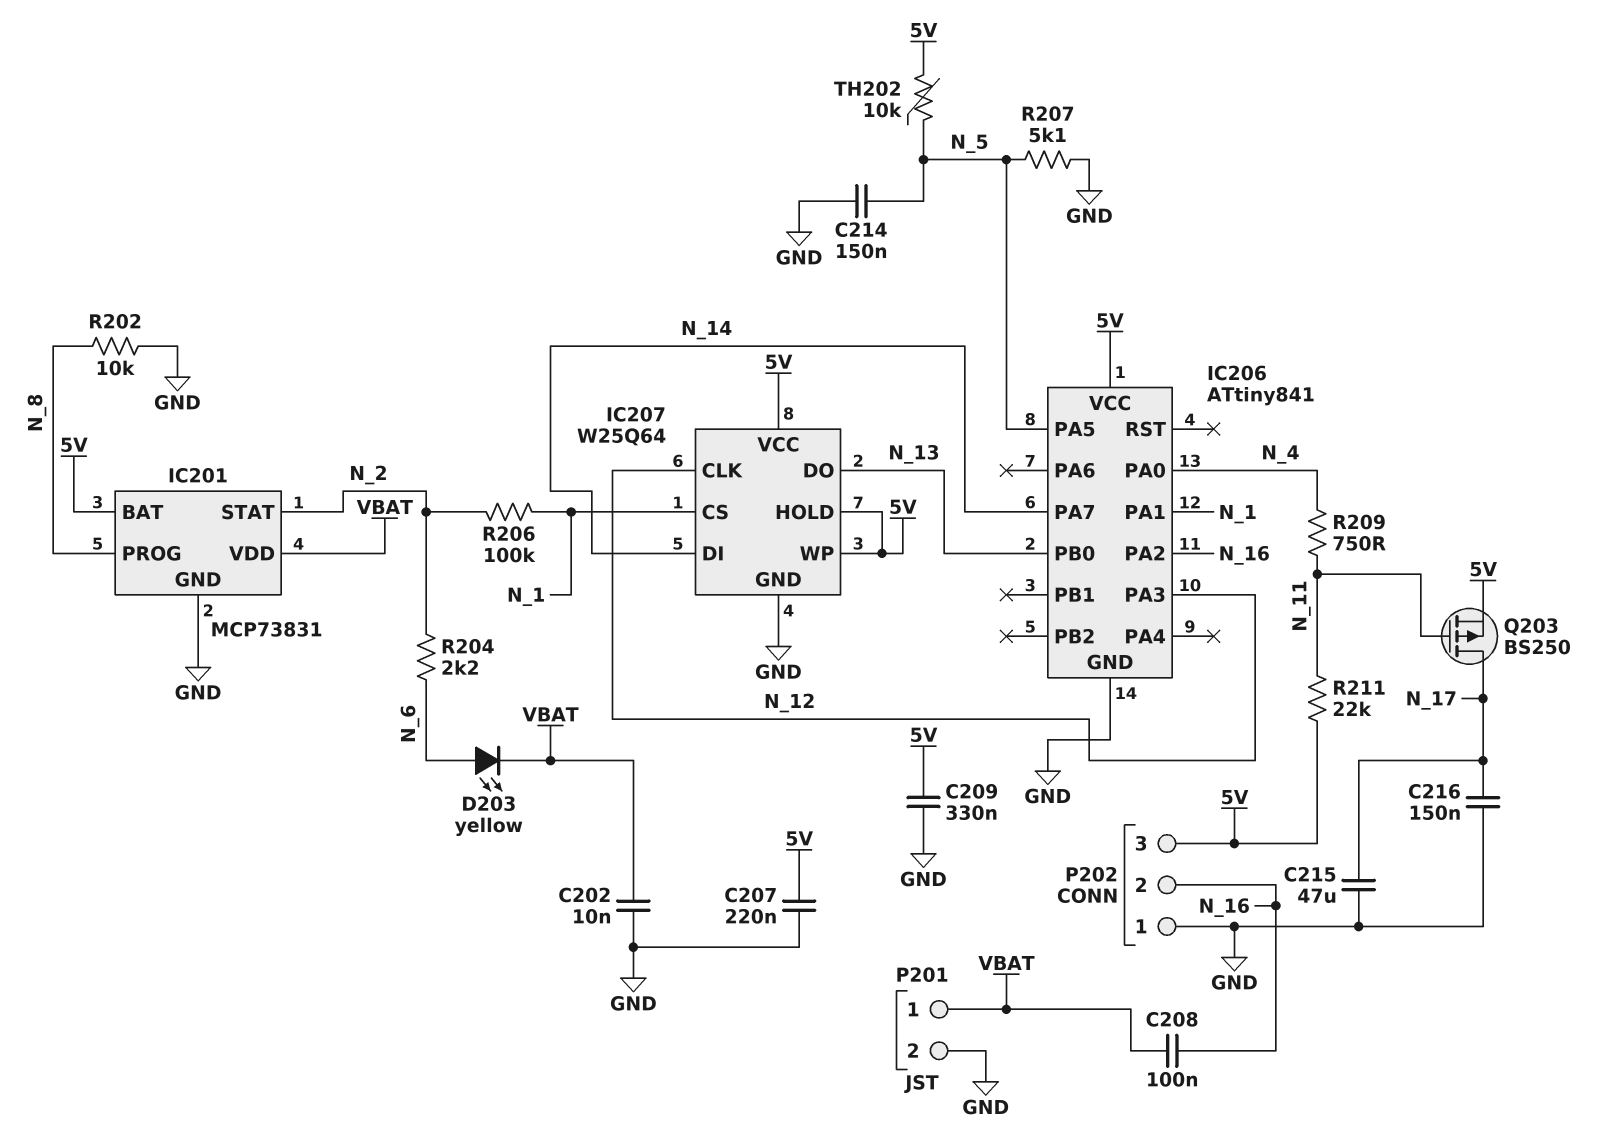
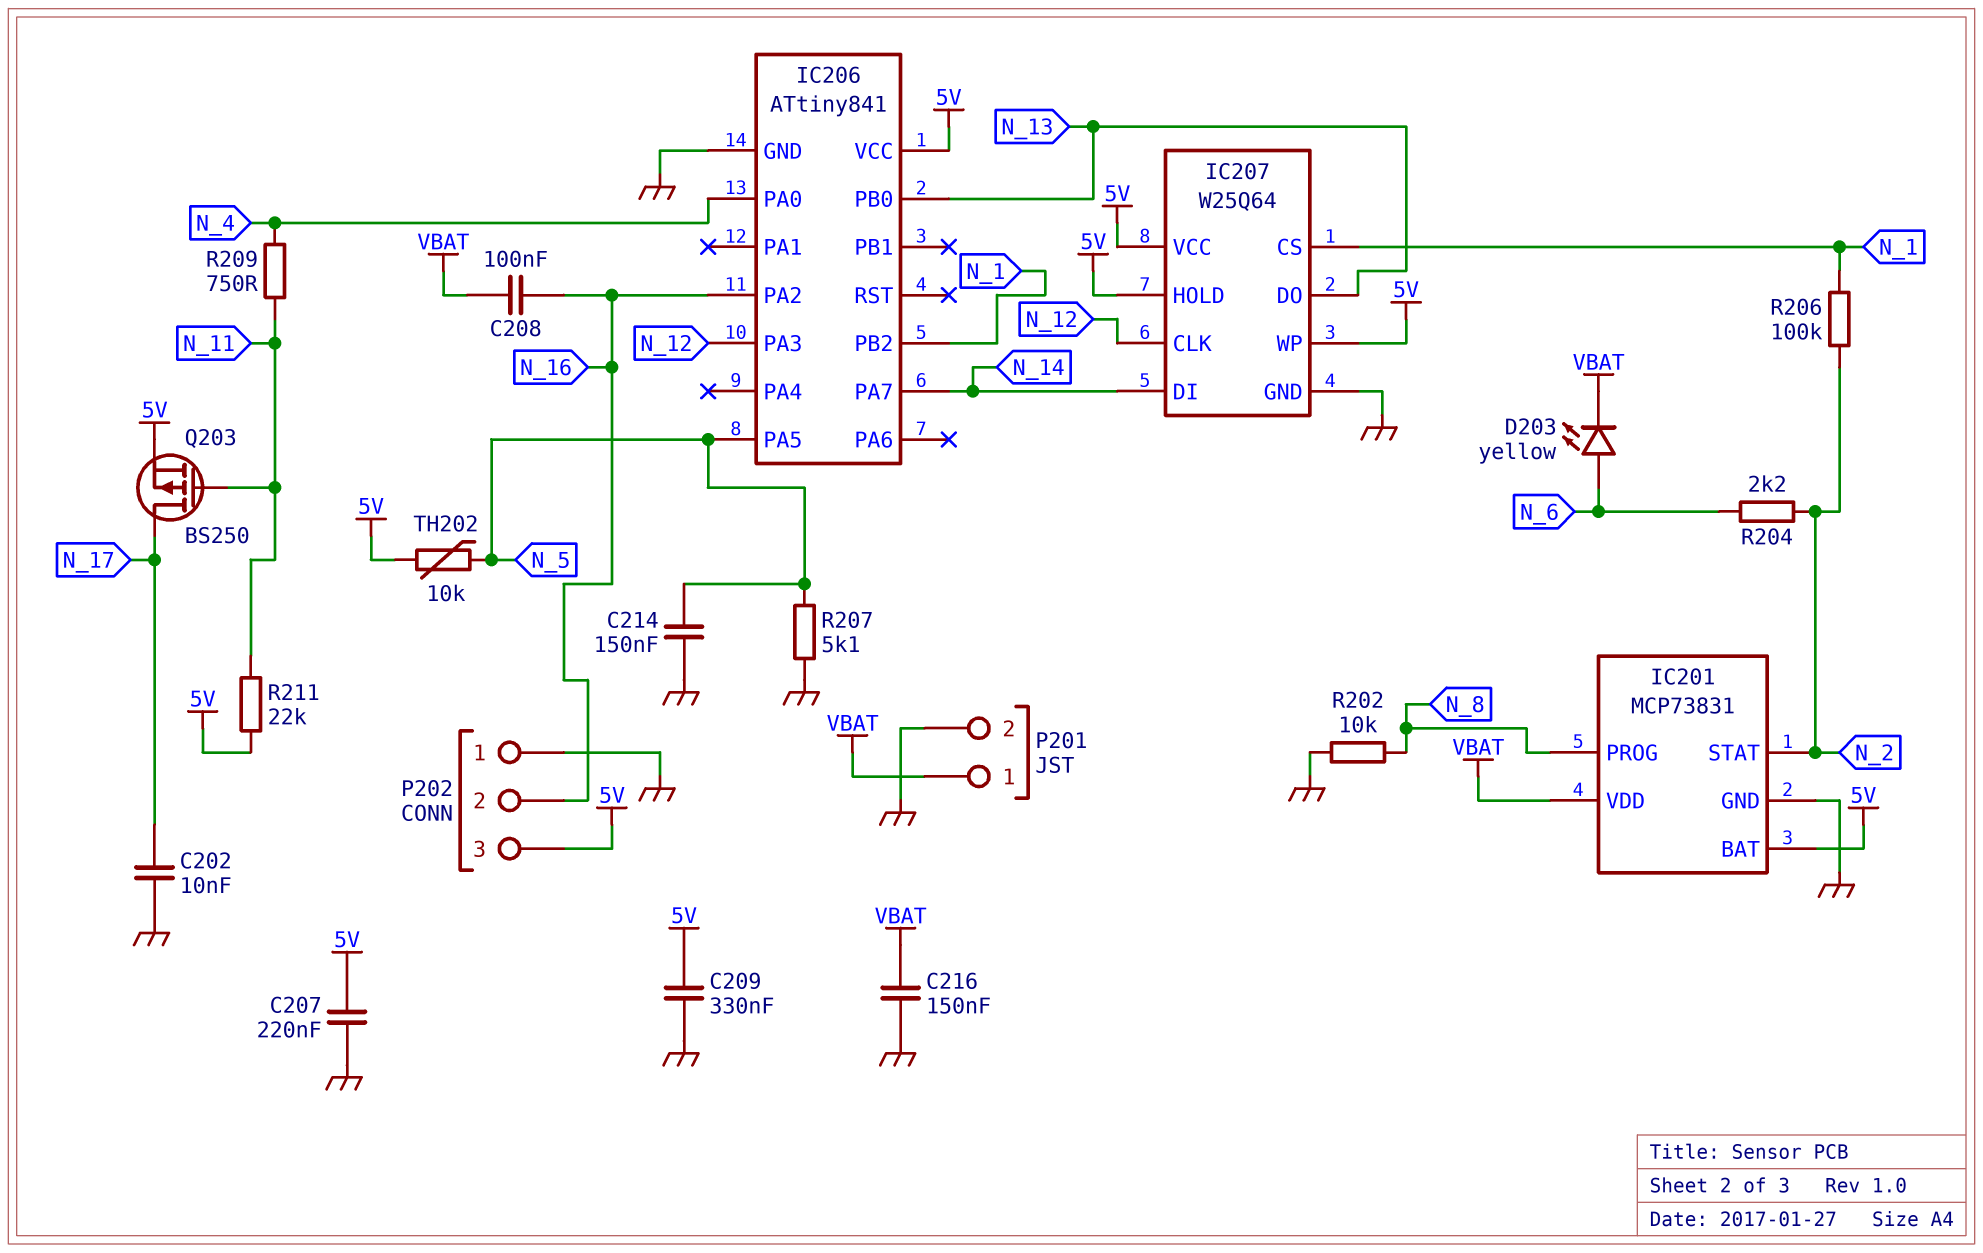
C202: 10nF (GND, VBAT) -> 10nF (GND, N_17)
C215: 47uF (GND, N_17) -> none
C216: 150nF (GND, N_17) -> 150nF (GND, VBAT)
IC206 pin PA1: N_1 -> none
IC206 pin PB2: none -> N_1

